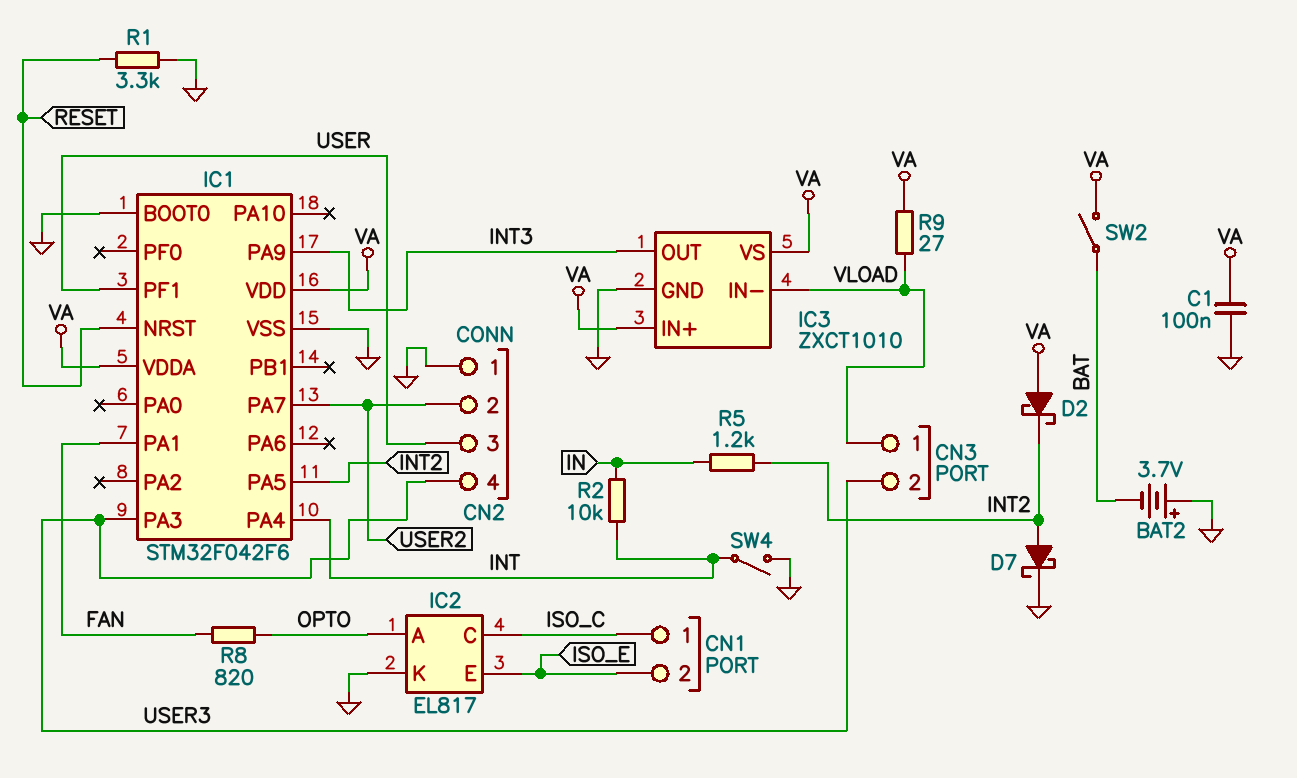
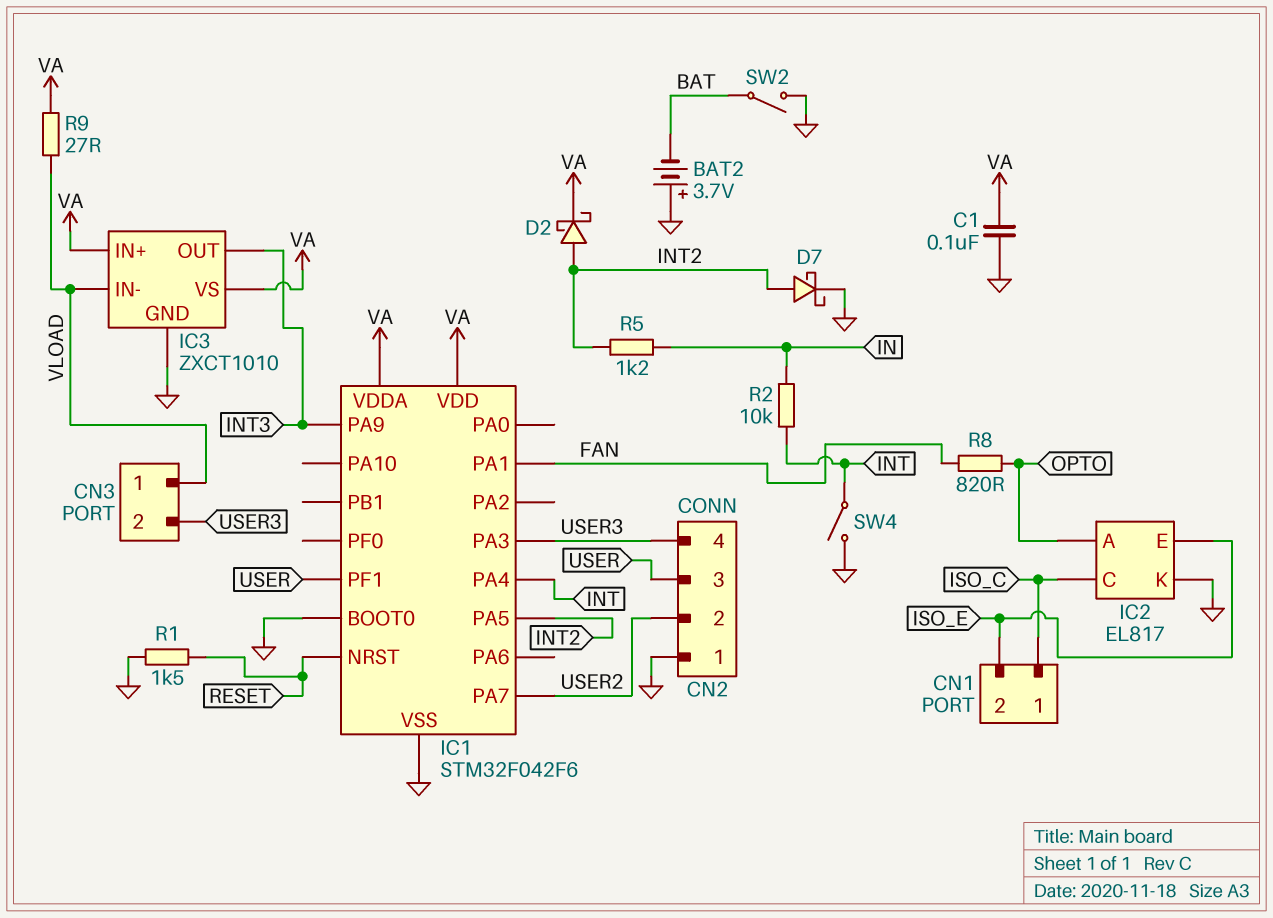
D2: schottky (A VA, K INT2) -> schottky (A INT2, K VA)
R1: 3.3k (GND, RESET) -> 1.5k (GND, RESET)
SW2: switch (BAT, VA) -> switch (BAT, GND)

